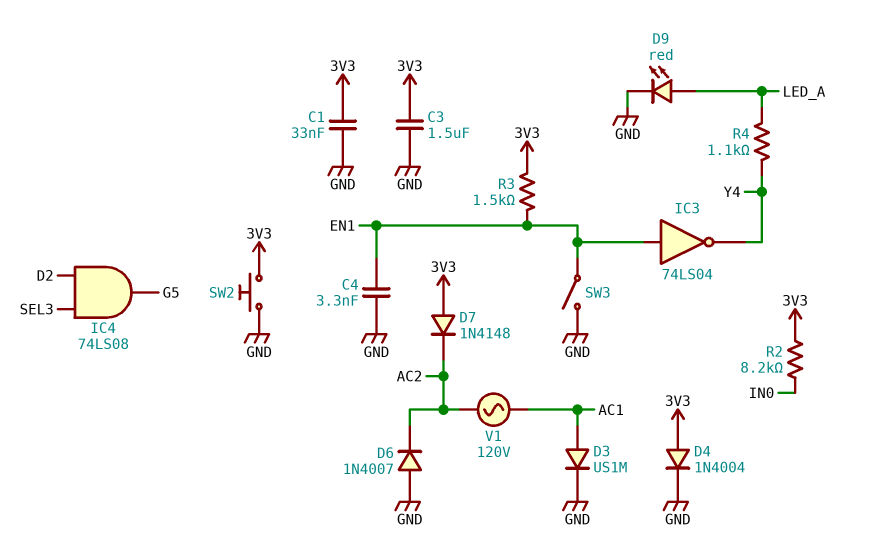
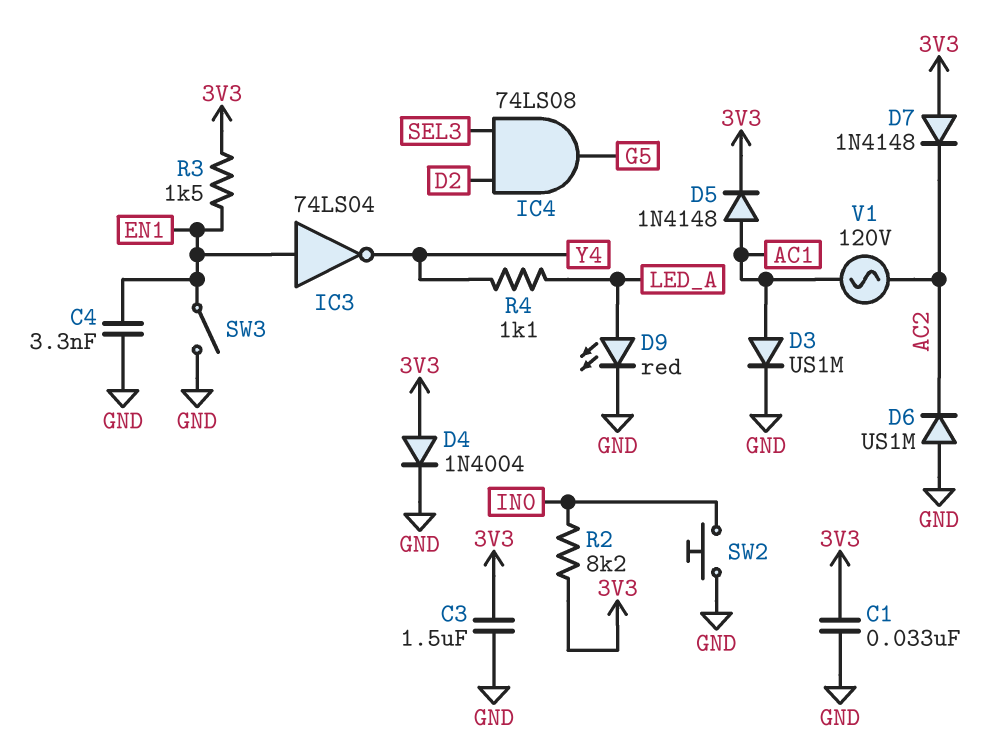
D5: none -> diode 1N4148 (A AC1, K 3V3)
D6: diode 1N4007 (A GND, K AC2) -> diode US1M (A GND, K AC2)
SW2: button (3V3, GND) -> button (GND, IN0)

